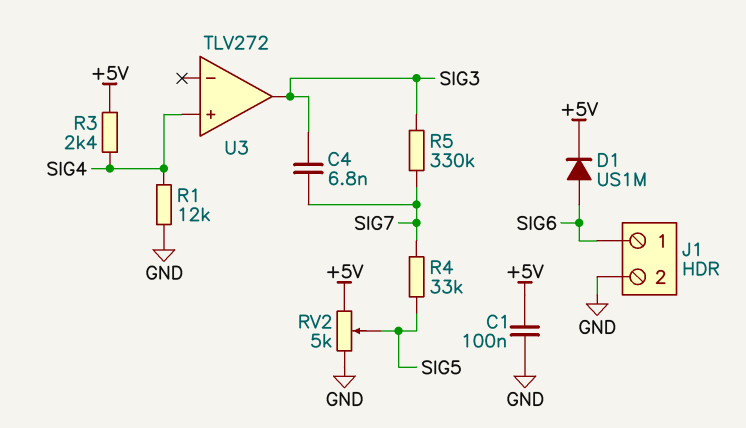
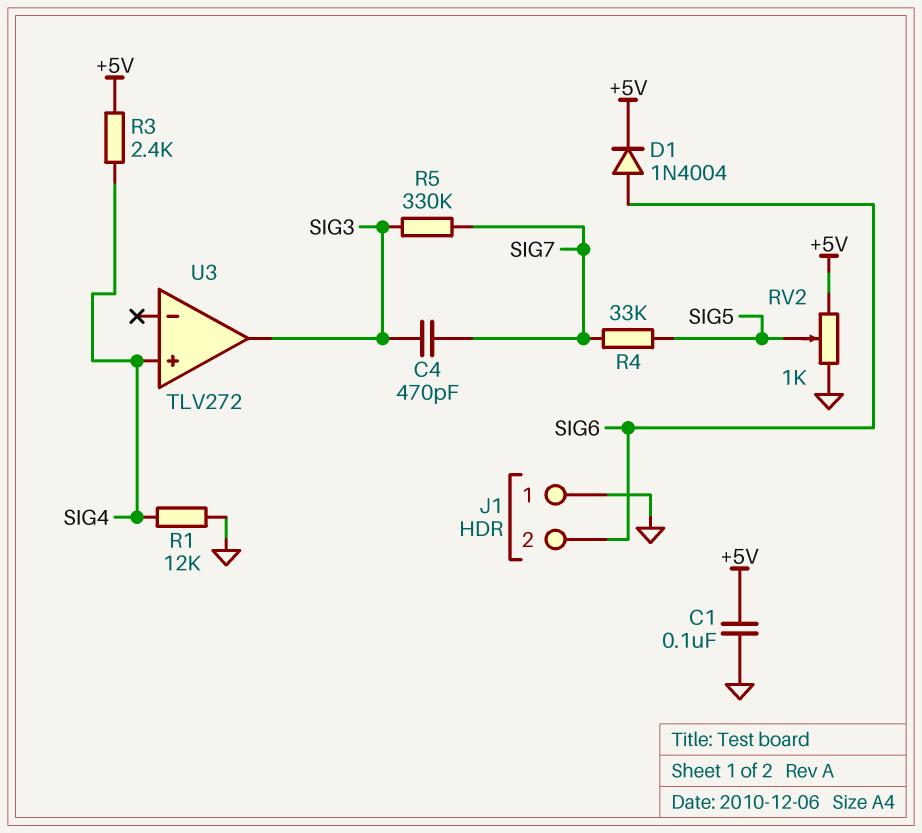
C4: 6.8nF (SIG3, SIG7) -> 470pF (SIG3, SIG7)
D1: diode US1M (A SIG6, K +5V) -> diode 1N4004 (A SIG6, K +5V)
J1 pin 1: SIG6 -> GND
J1 pin 2: GND -> SIG6
RV2: 5k (+5V, GND, wiper SIG5) -> 1k (+5V, GND, wiper SIG5)

